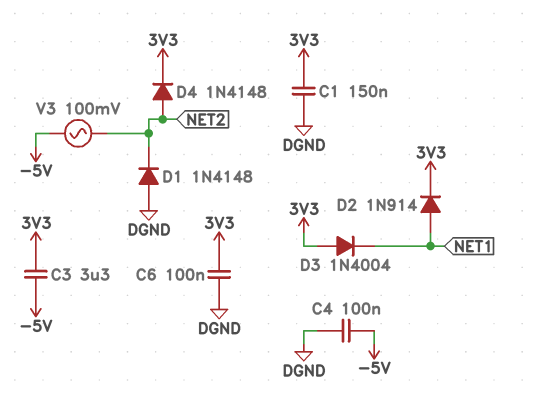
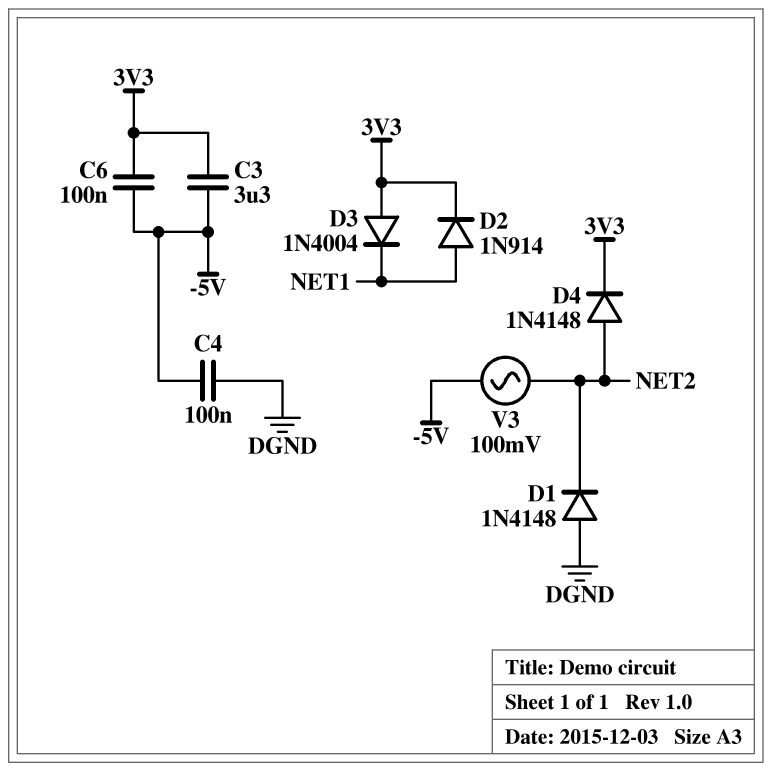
C1: 150nF (3V3, DGND) -> none
C6: 100nF (3V3, DGND) -> 100nF (-5V, 3V3)

